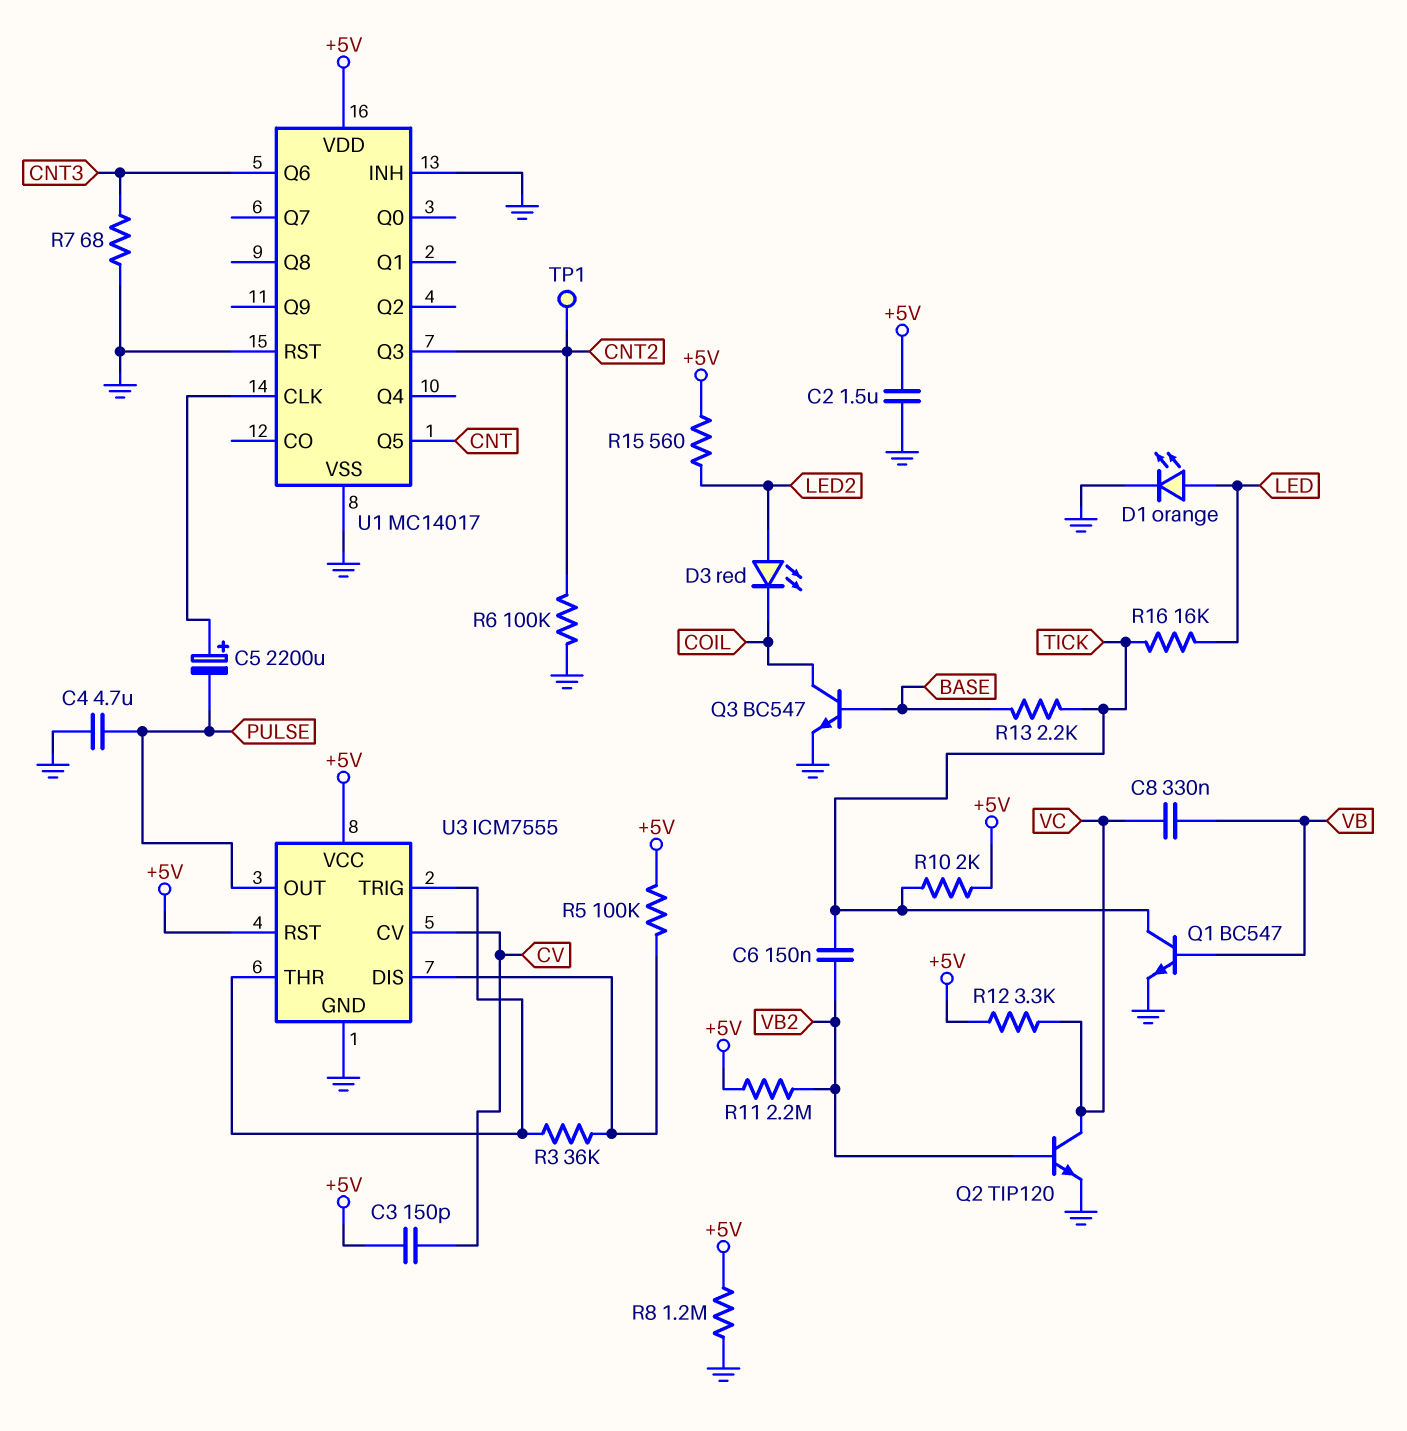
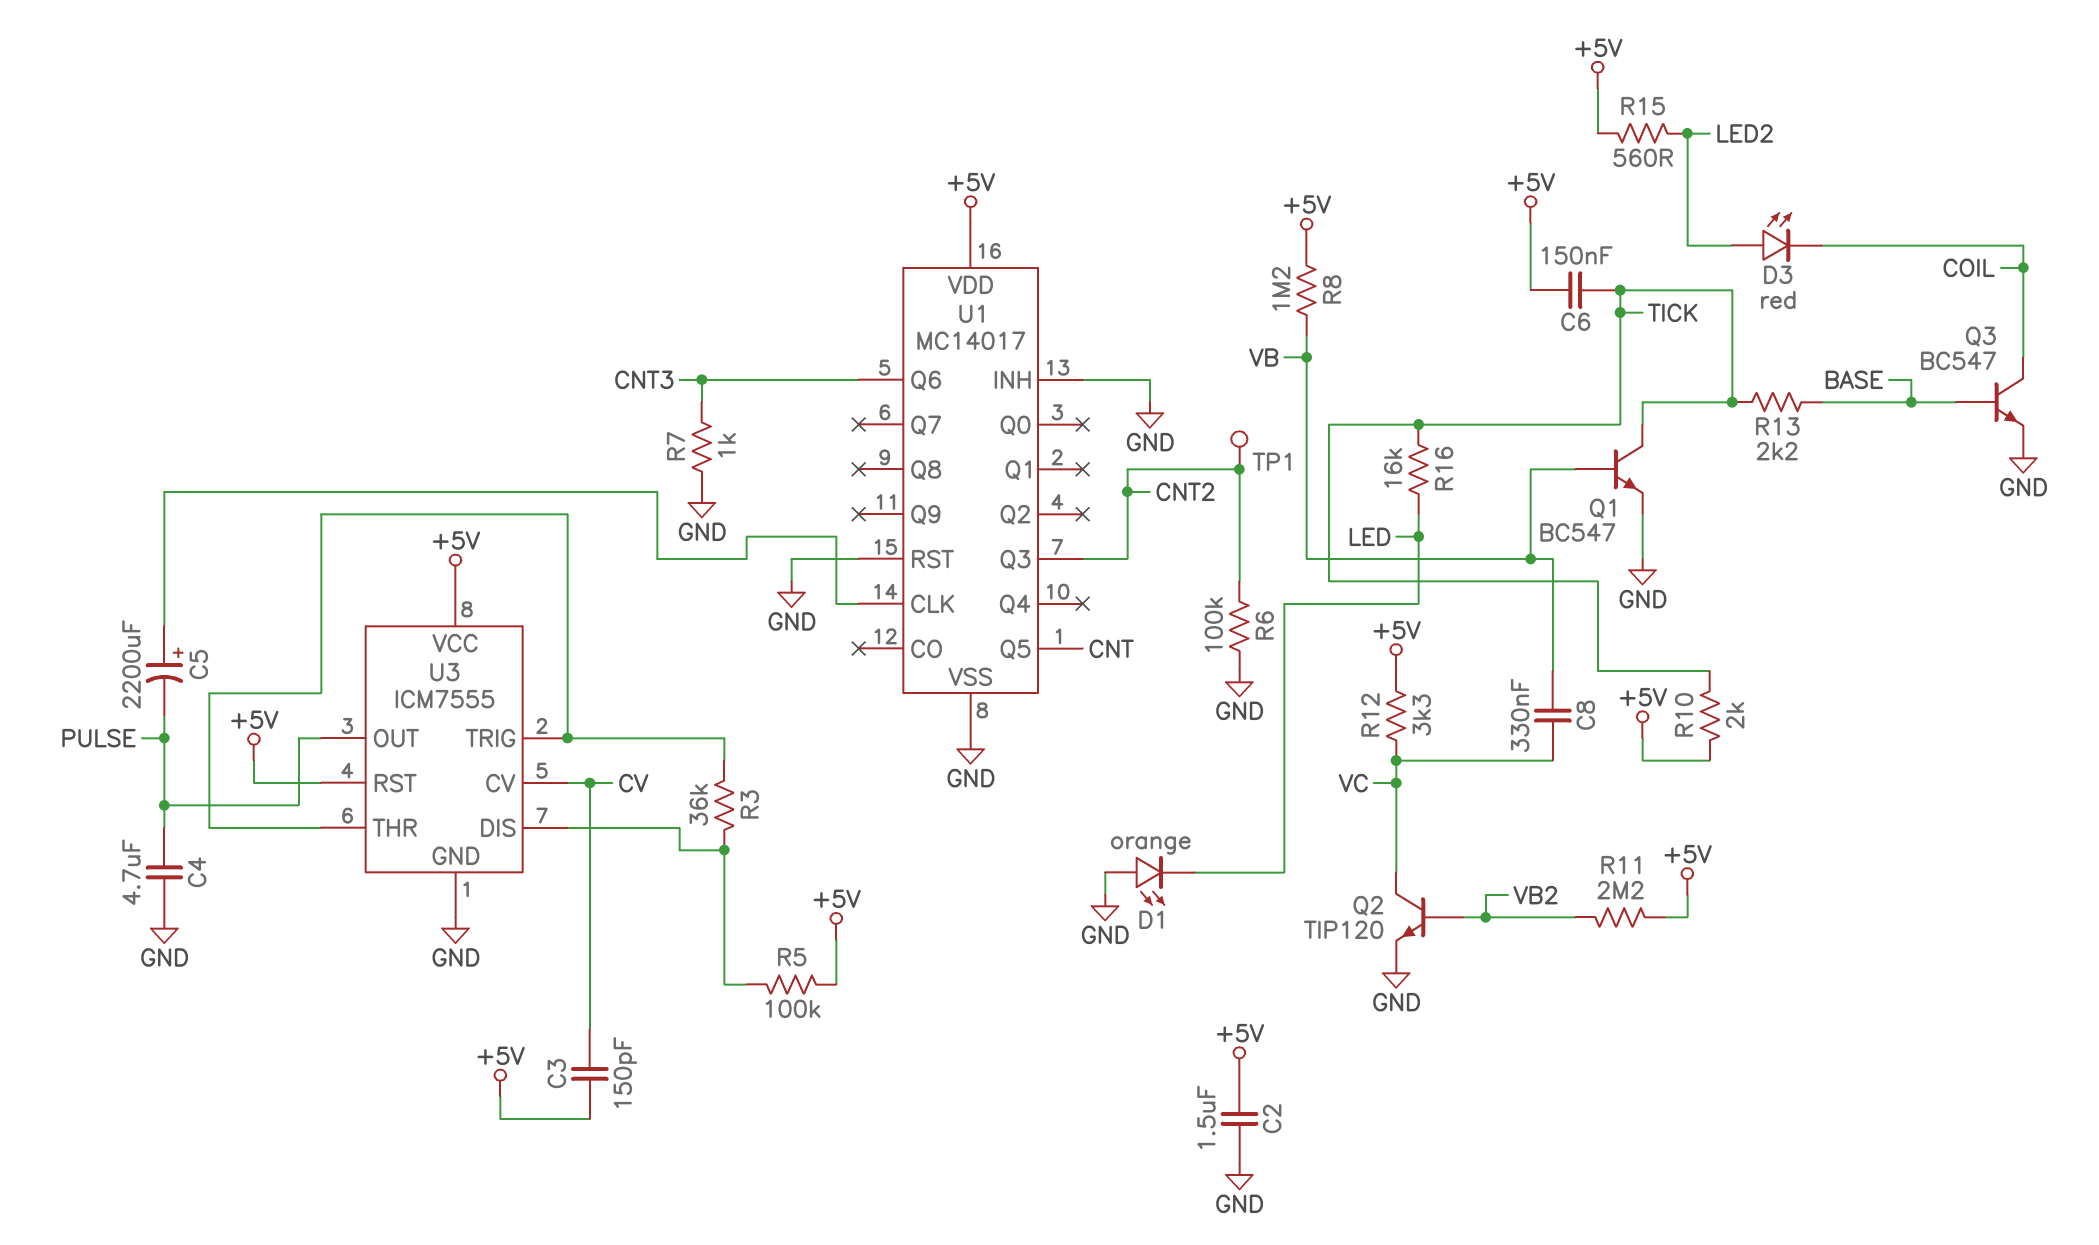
C6: 150nF (TICK, VB2) -> 150nF (+5V, TICK)
D1: LED orange (A LED, K GND) -> LED orange (A GND, K LED)
R7: 68 (CNT3, GND) -> 1k (CNT3, GND)
R8: 1.2M (+5V, GND) -> 1.2M (+5V, VB)

